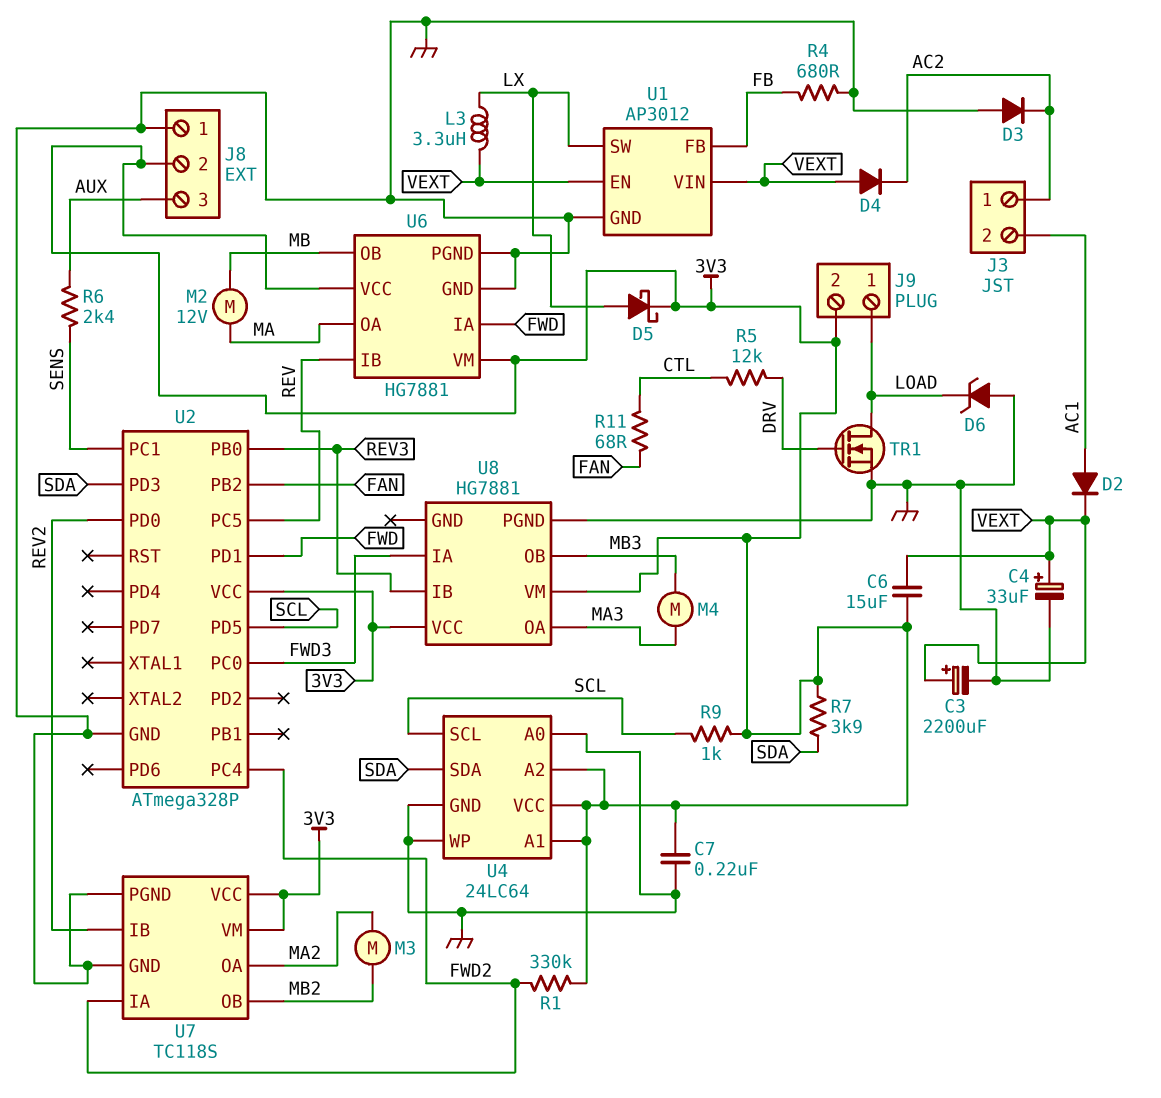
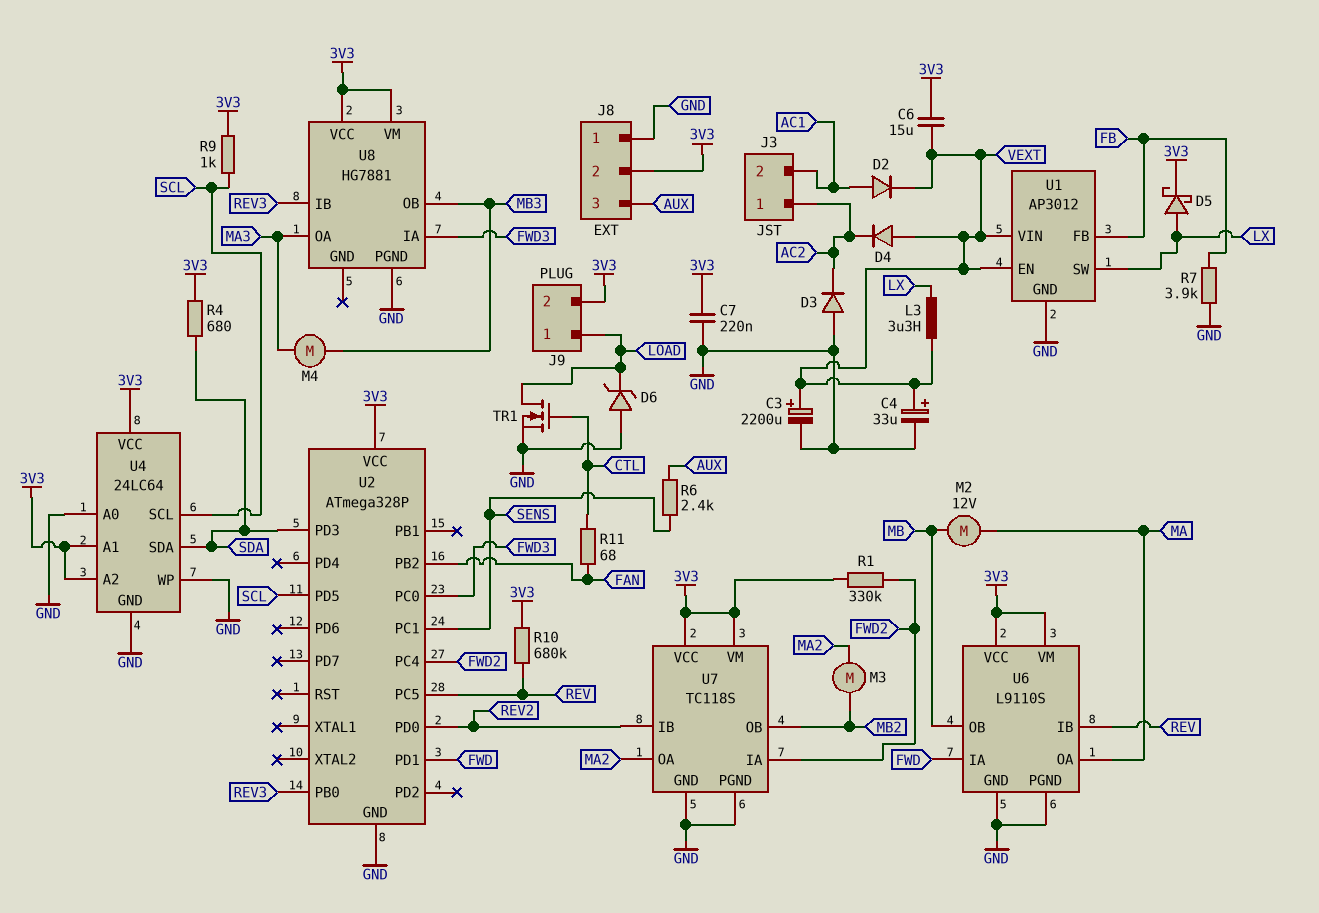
R4: 680 (FB, GND) -> 680 (3V3, SDA)
R5: 12k (CTL, DRV) -> none
R7: 3.9k (3V3, SDA) -> 3.9k (FB, GND)
R10: none -> 680k (3V3, REV)
TR1: NMOS (G DRV, D LOAD, S GND) -> NMOS (G CTL, D LOAD, S GND)
U6: HG7881 -> L9110S

